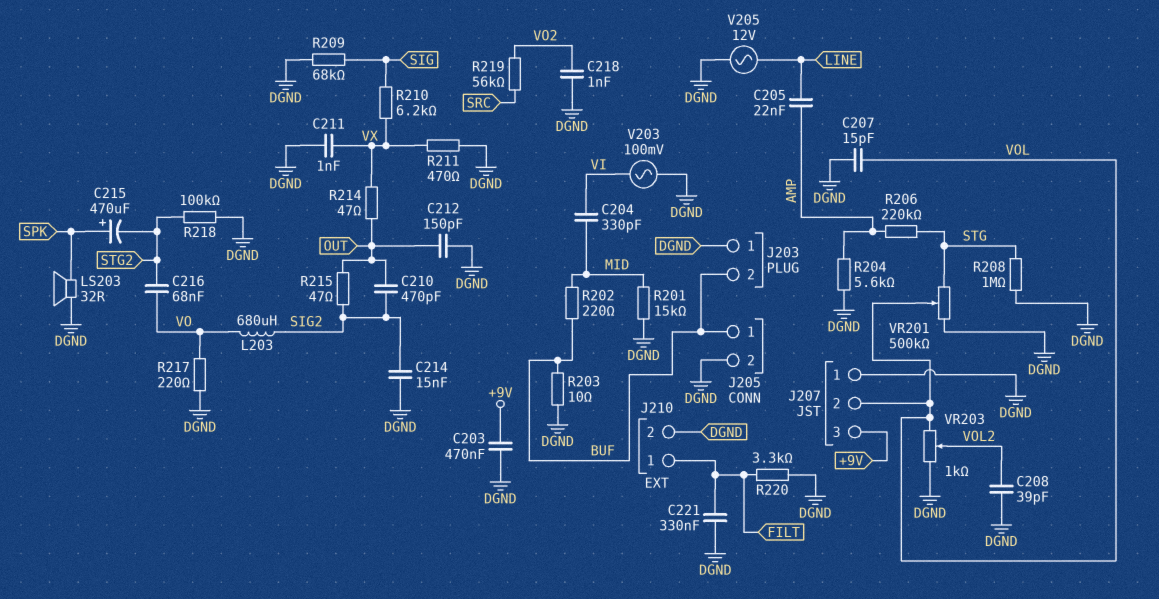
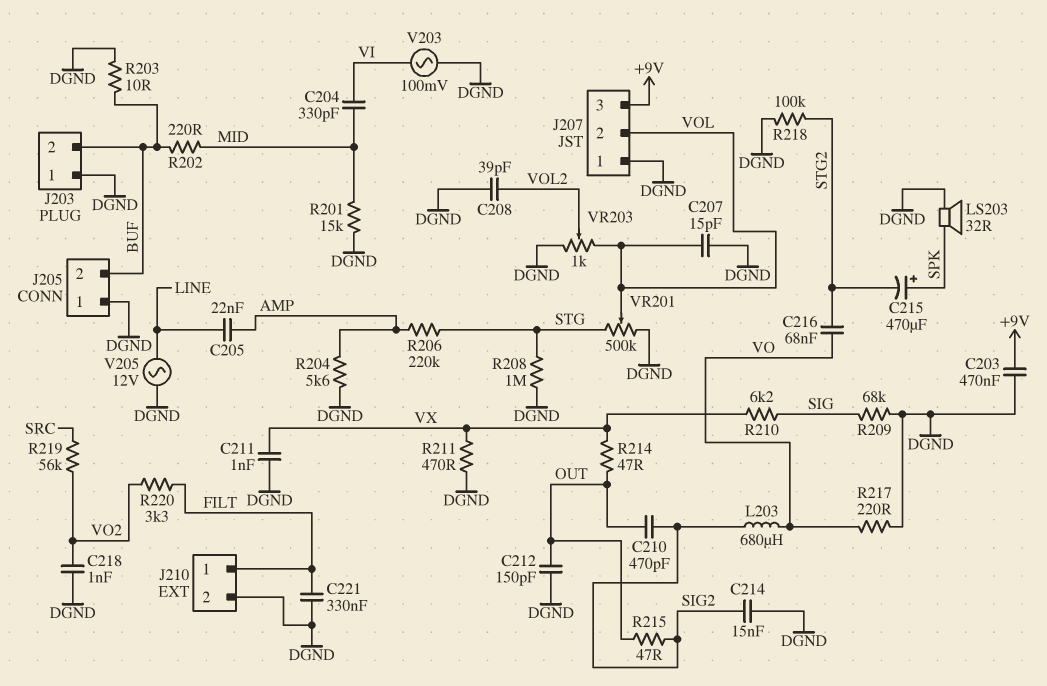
J205 pin 1: BUF -> DGND
J205 pin 2: DGND -> BUF
R220: 3.3k (DGND, FILT) -> 3.3k (FILT, VO2)

